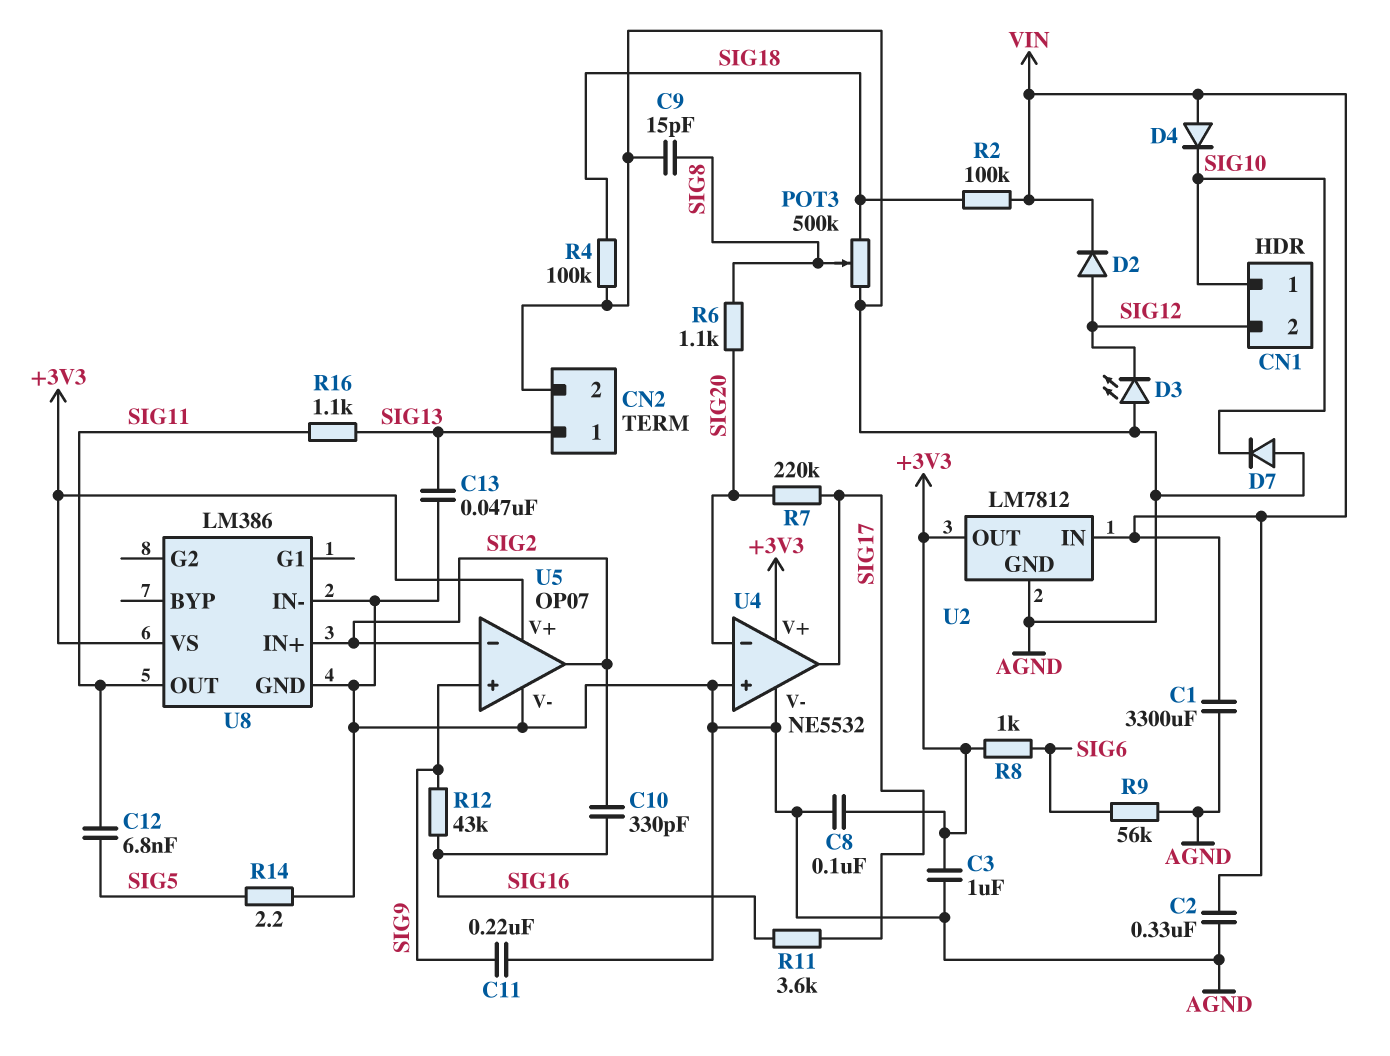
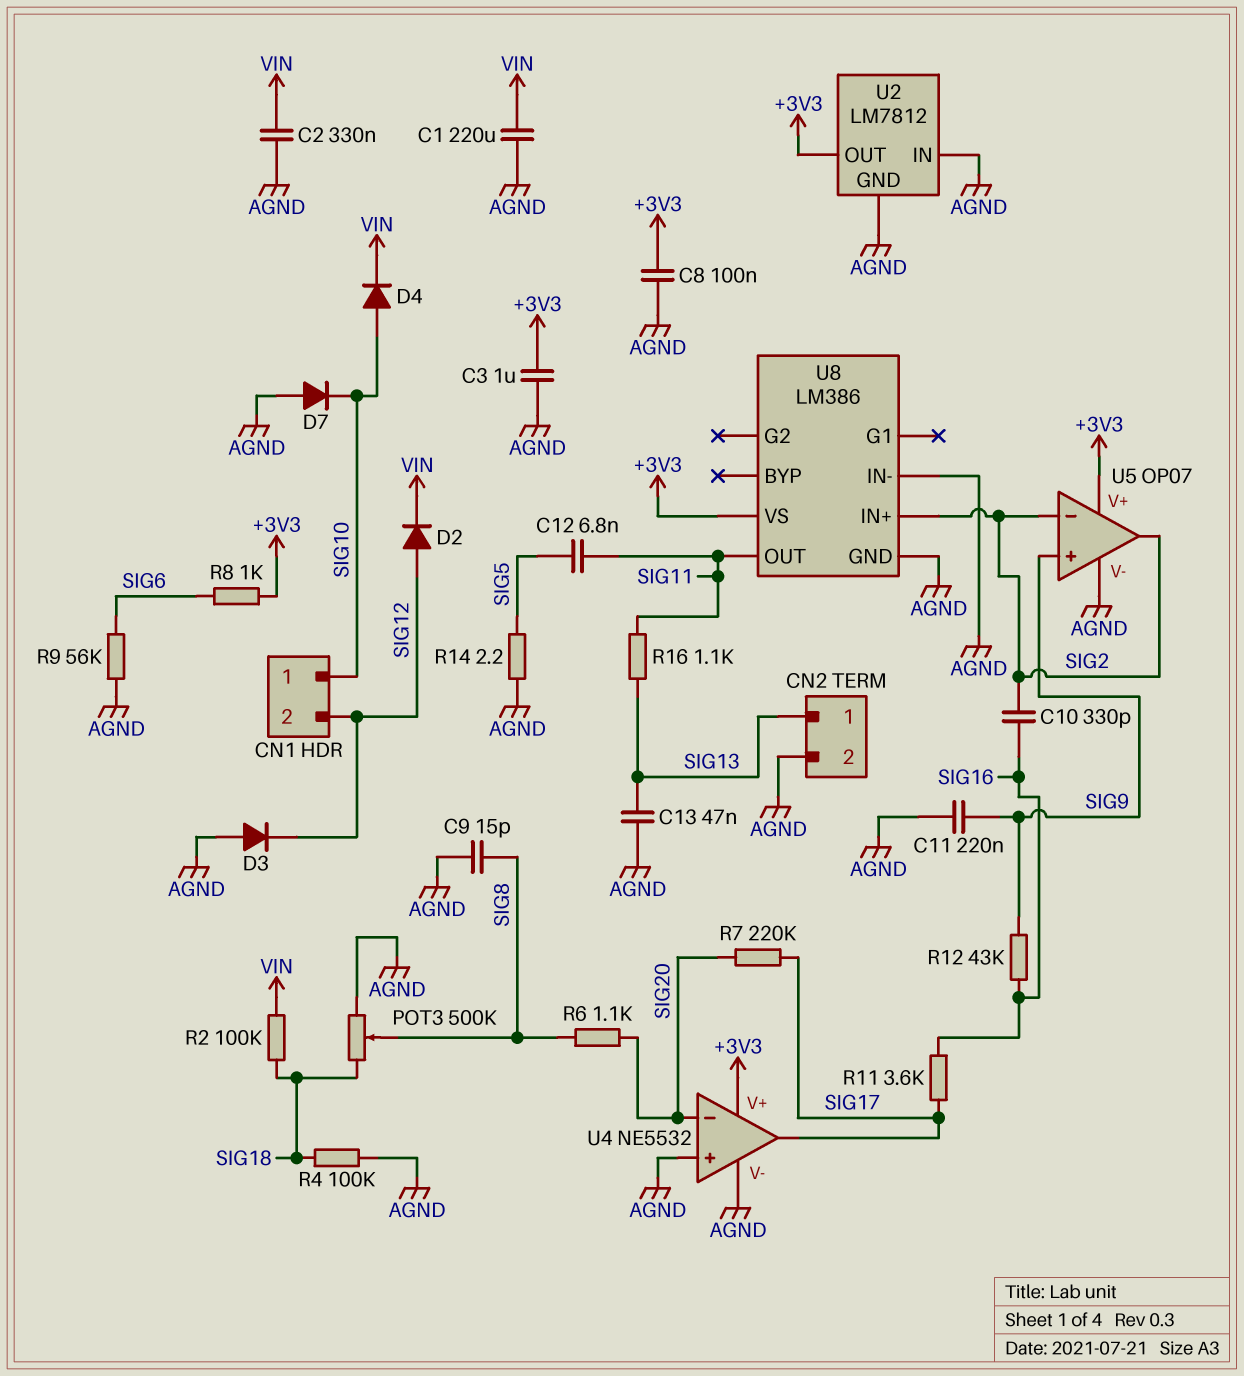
C1: 3300uF (AGND, VIN) -> 220uF (AGND, VIN)
D3: LED (A AGND, K SIG12) -> diode (A AGND, K SIG12)
D4: diode (A VIN, K SIG10) -> diode (A SIG10, K VIN)
U2 pin IN: VIN -> AGND

